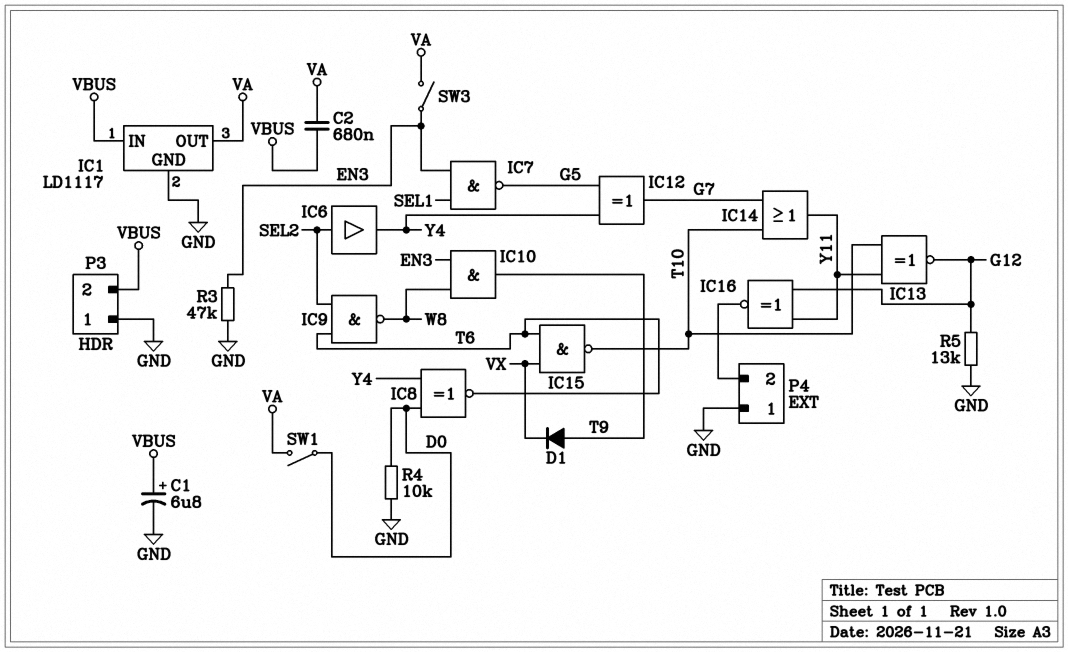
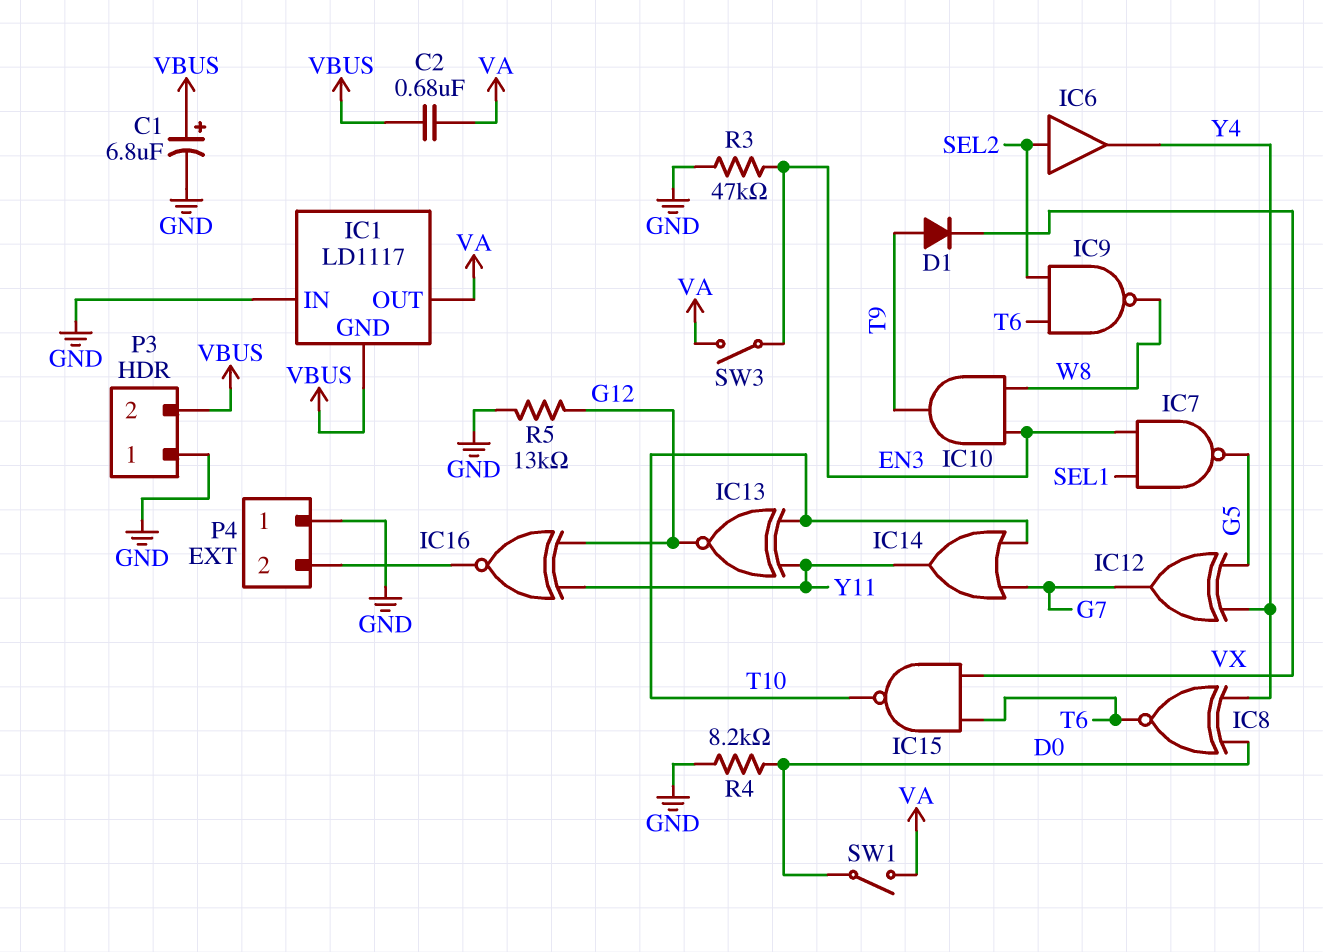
IC1 pin GND: GND -> VBUS
IC1 pin IN: VBUS -> GND
R4: 10k (D0, GND) -> 8.2k (D0, GND)

